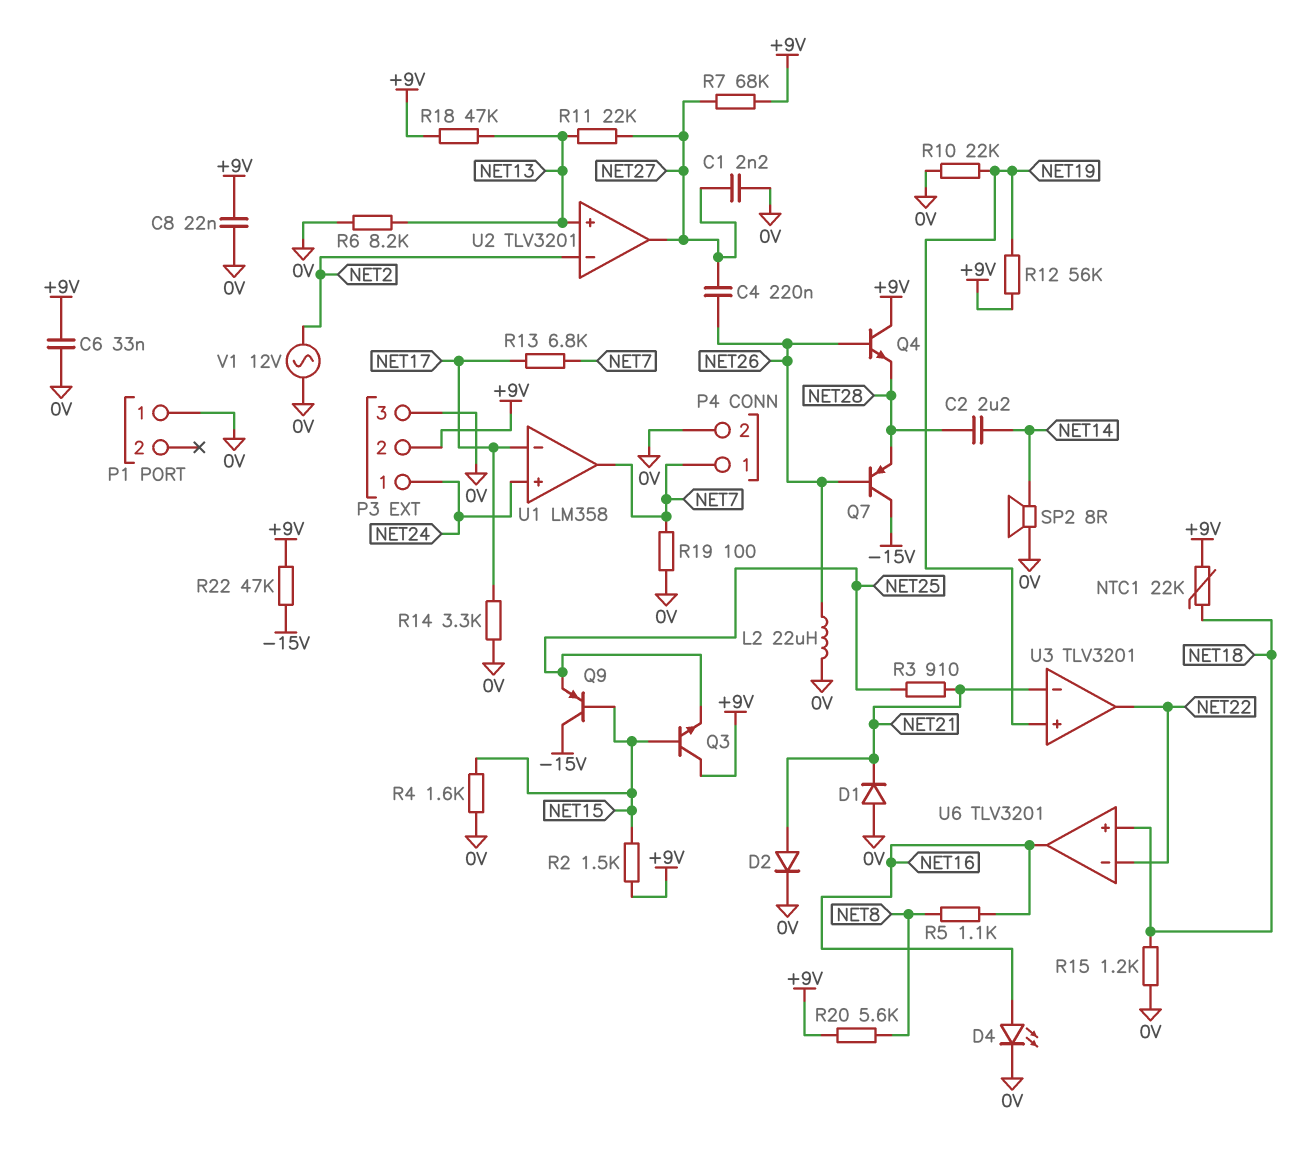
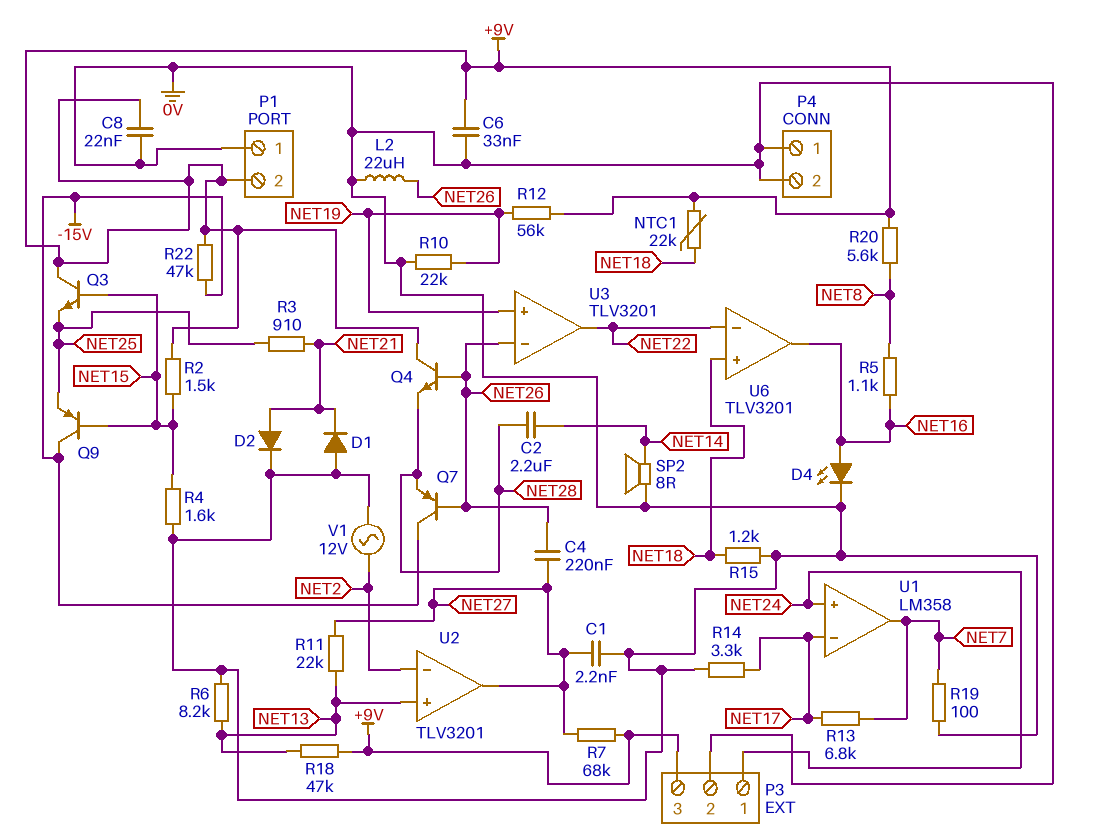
P1 pin 2: none -> +9V
P3 pin 2: +9V -> 0V
P3 pin 3: 0V -> +9V
P4 pin 1: NET7 -> 0V
U3 pin in-: NET21 -> NET26

